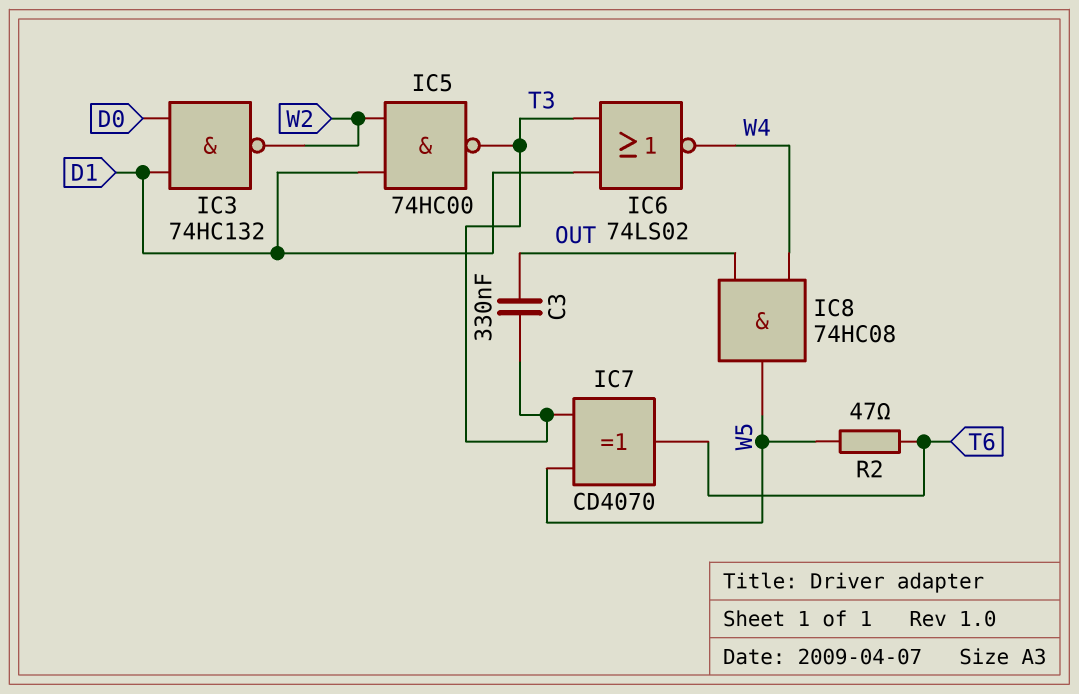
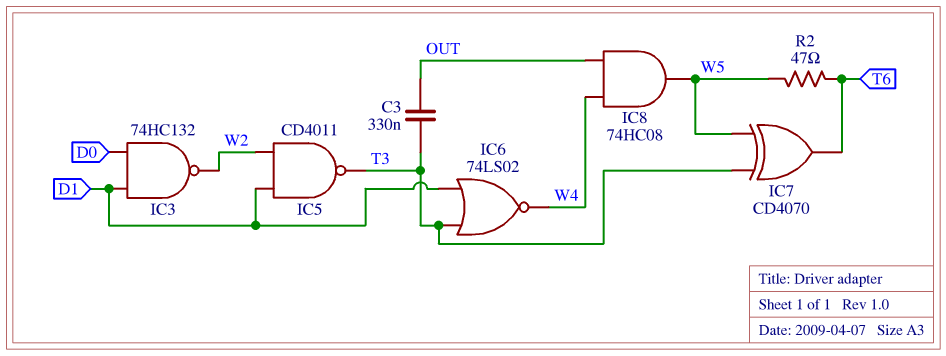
IC5: NAND 74HC00 (in D1, in W2, out T3) -> NAND CD4011 (in D1, in W2, out T3)

